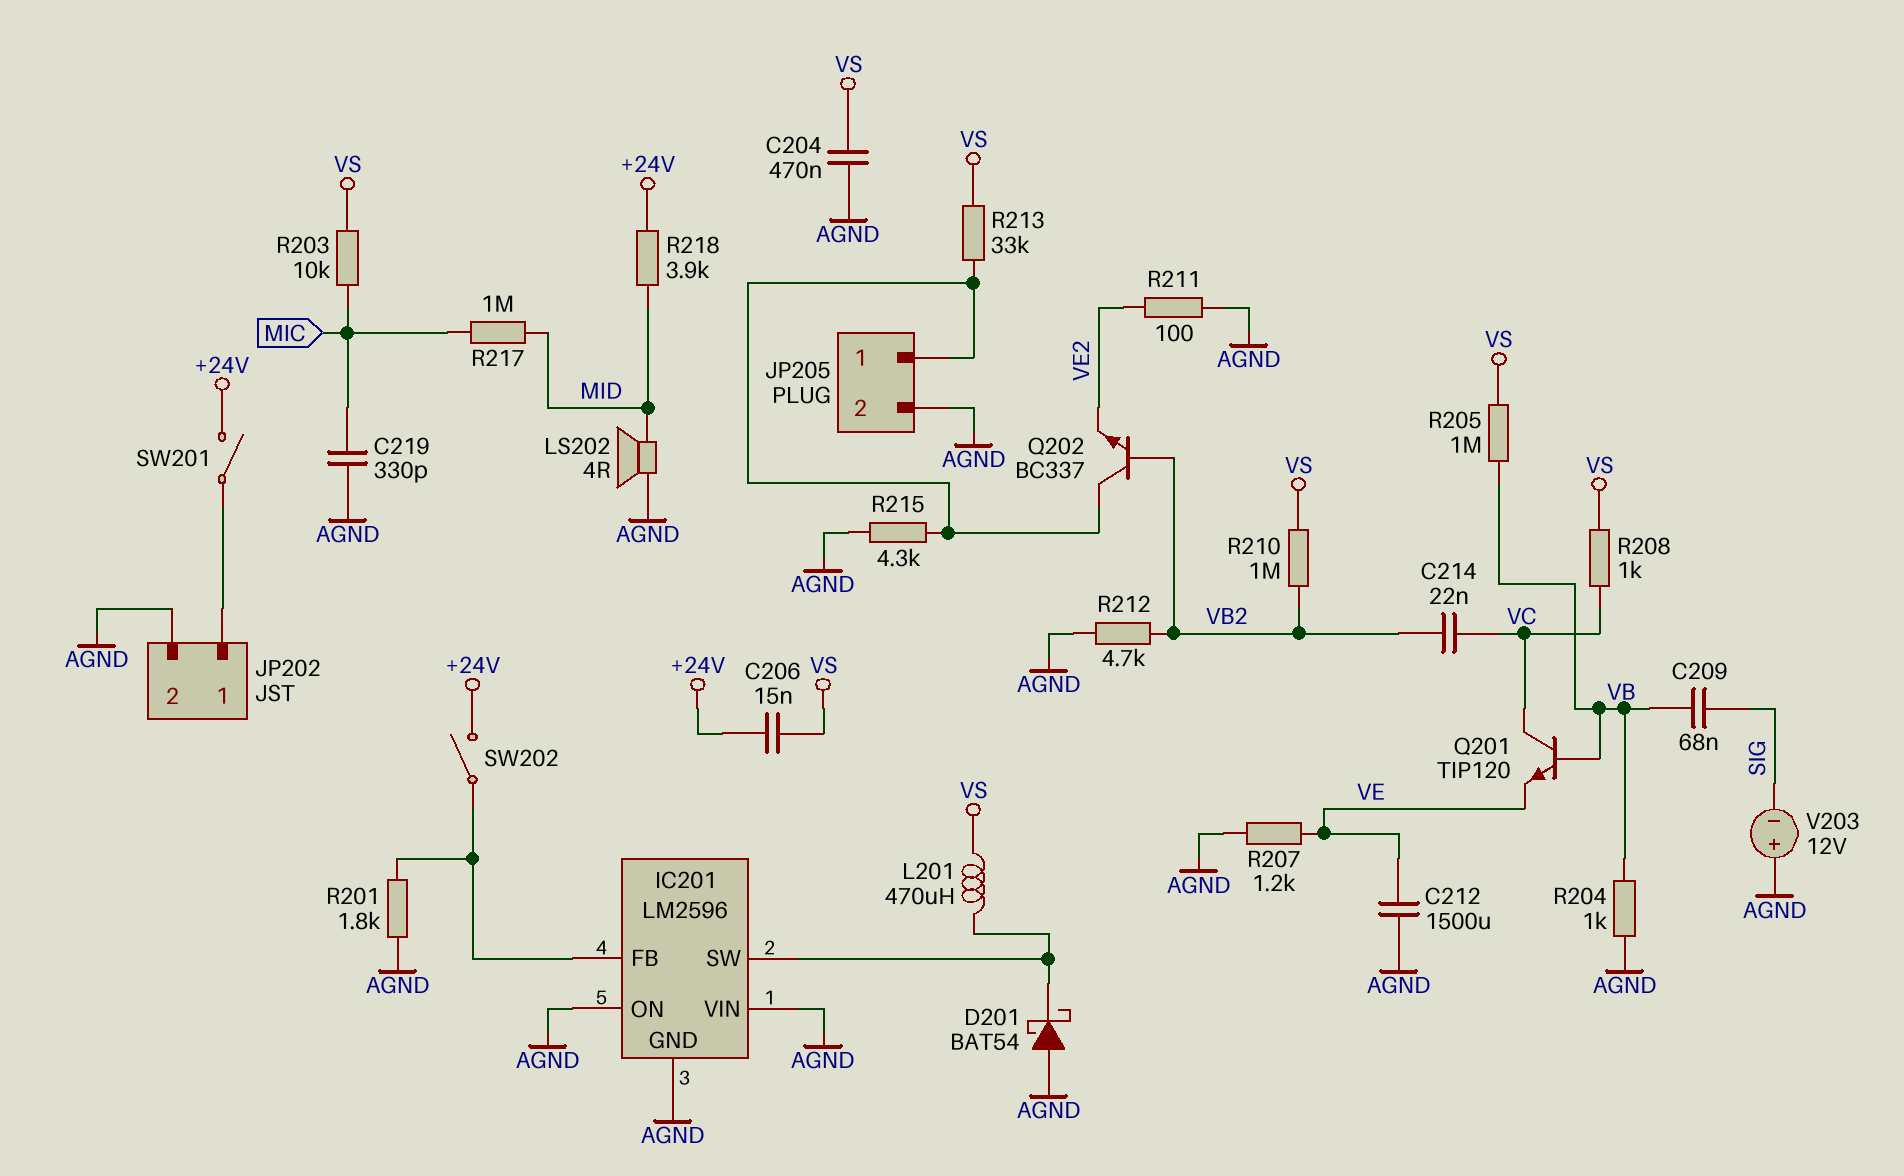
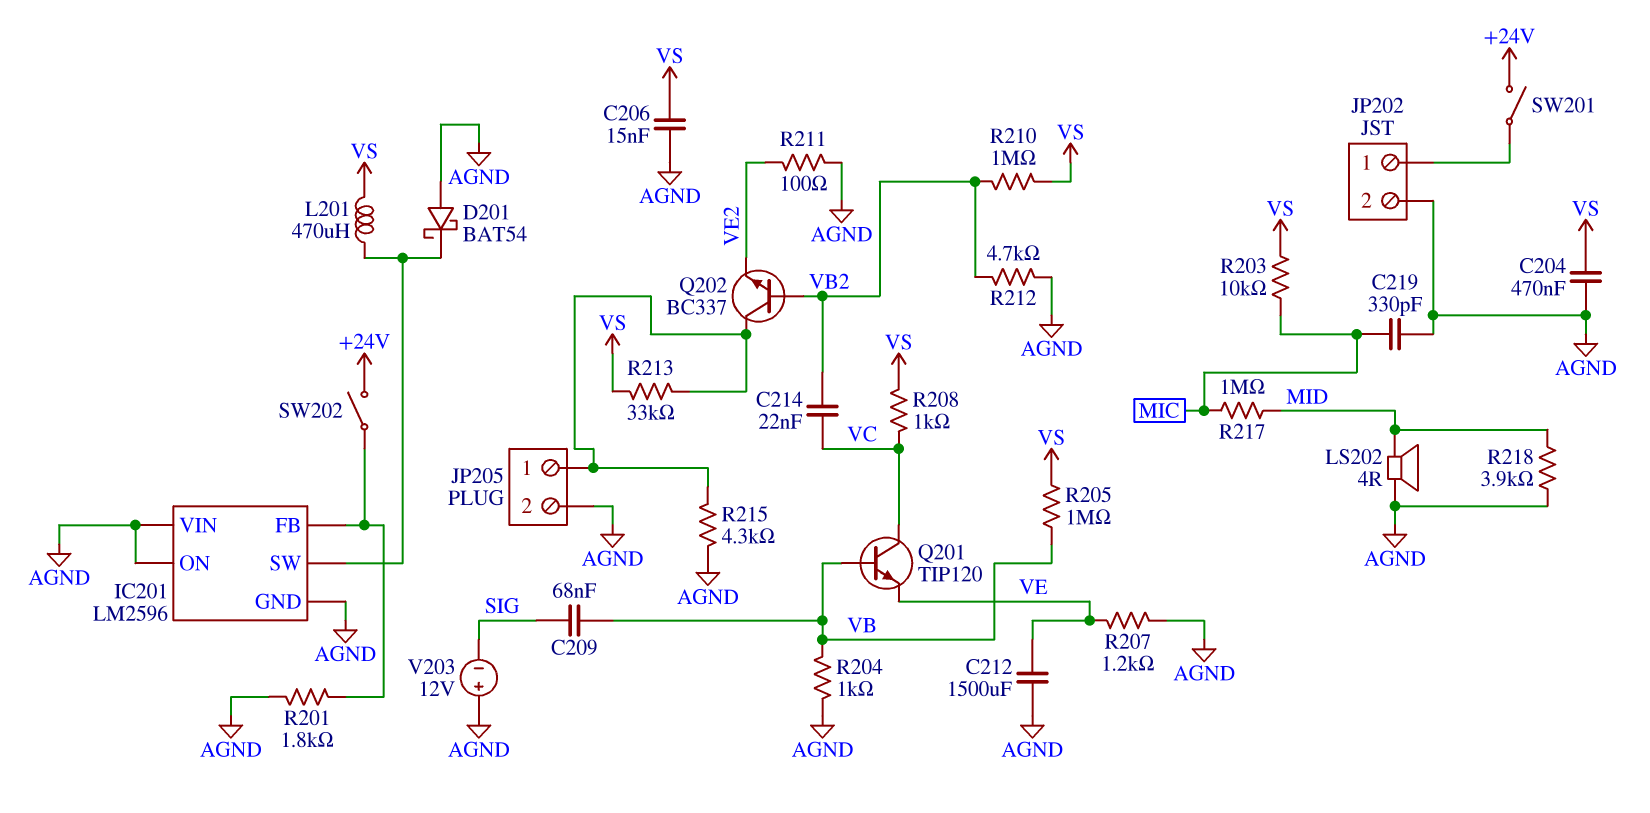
C206: 15nF (+24V, VS) -> 15nF (AGND, VS)
R218: 3.9k (+24V, MID) -> 3.9k (AGND, MID)

